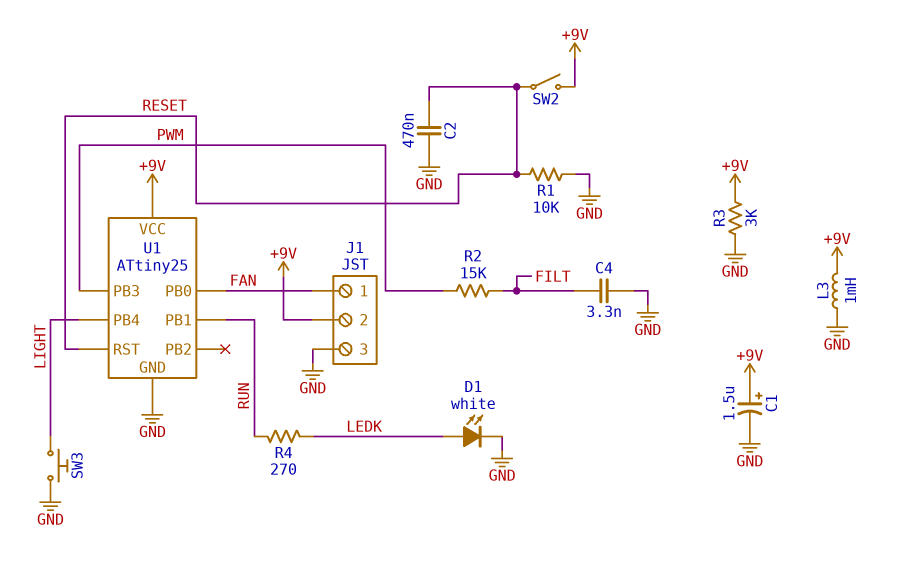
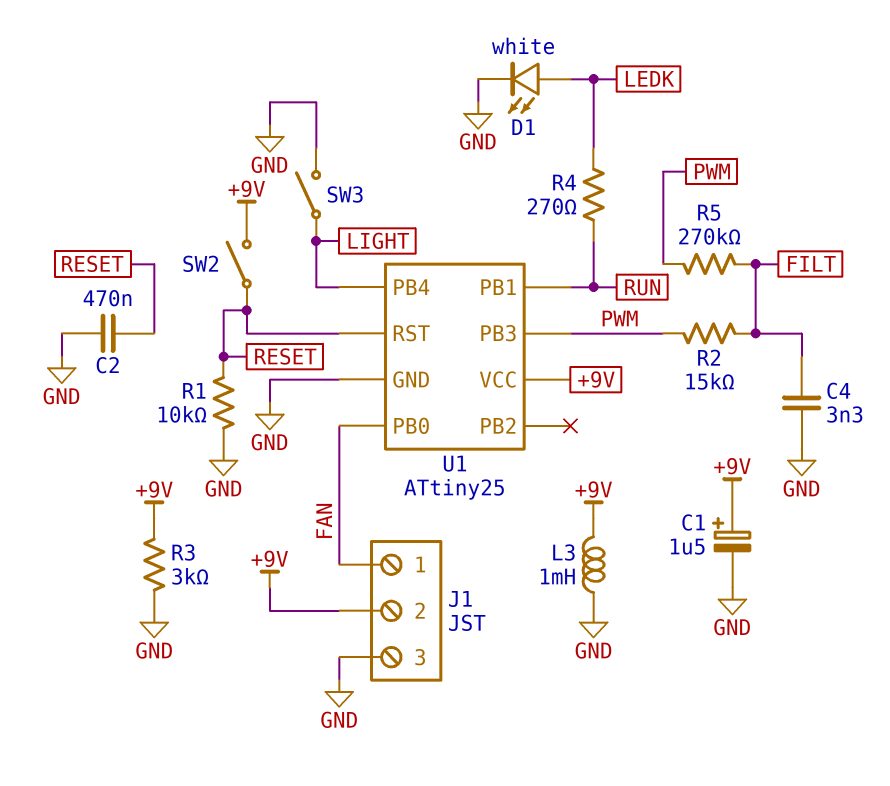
R5: none -> 270k (FILT, PWM)
SW3: button (GND, LIGHT) -> switch (GND, LIGHT)

